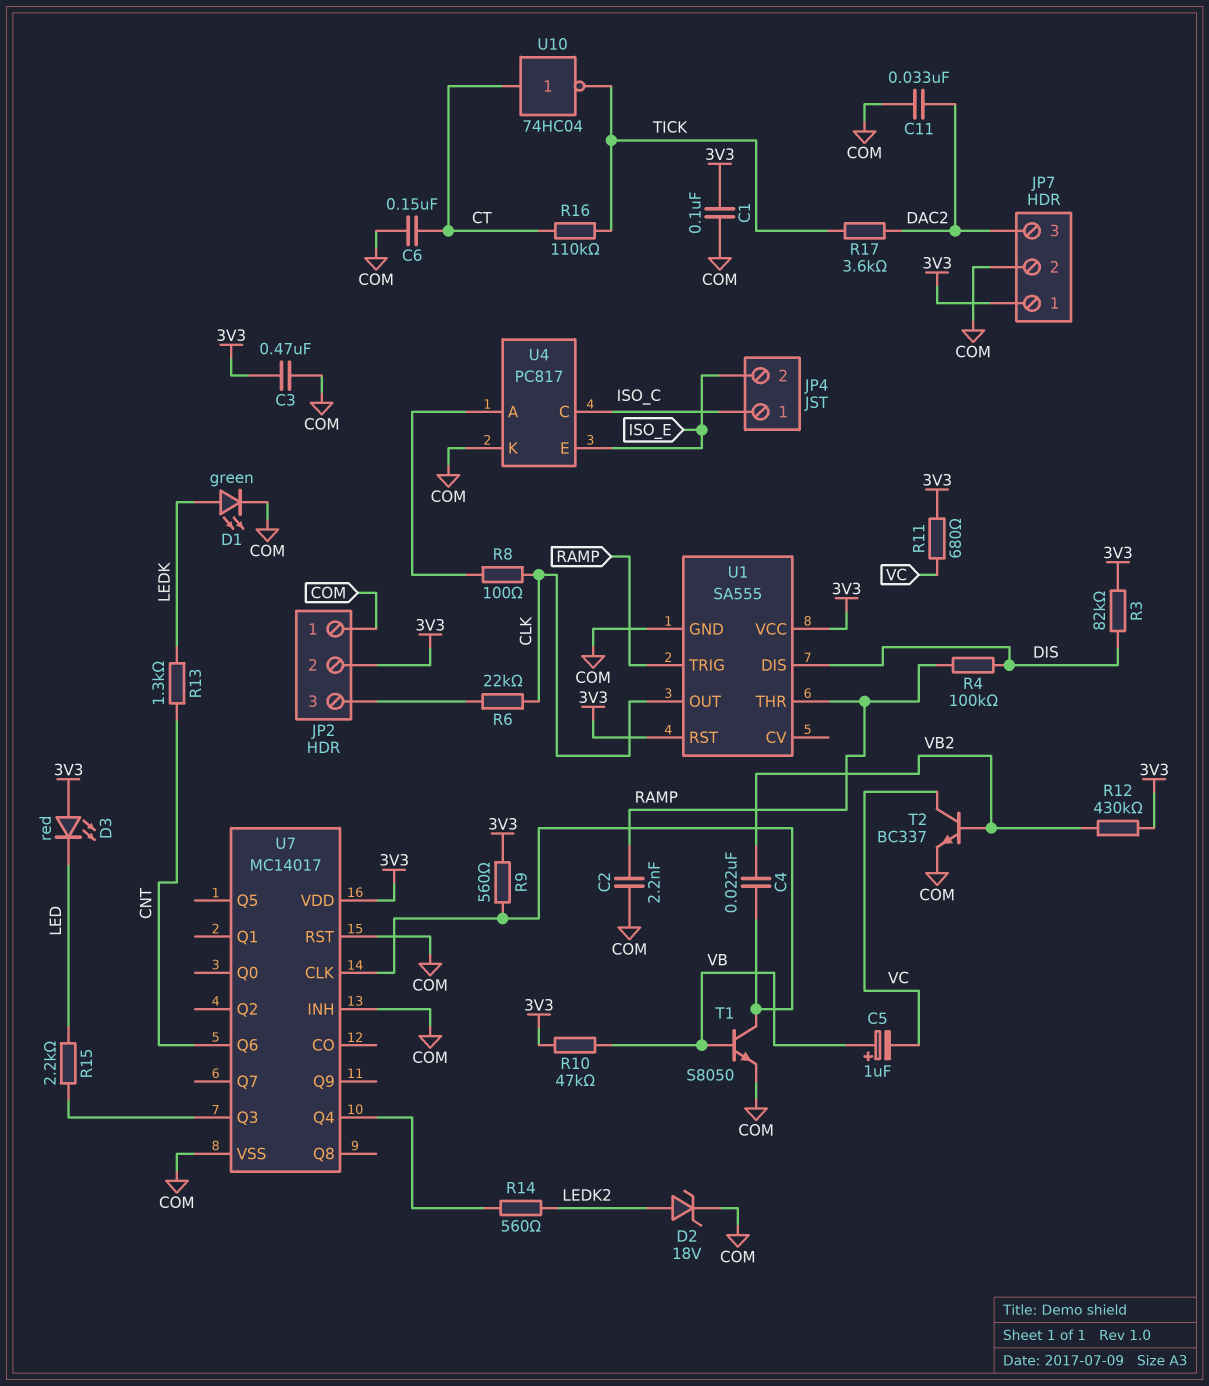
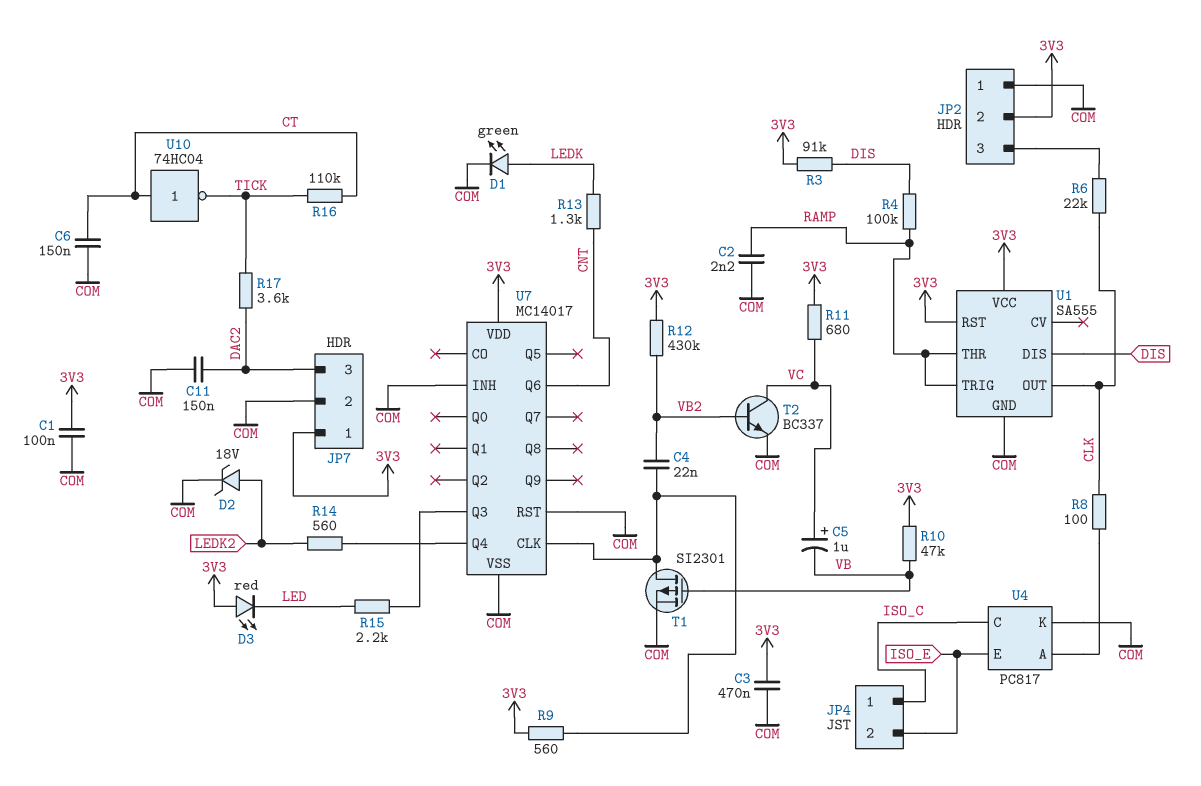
C5: 1uF (plus VB, minus VC) -> 1uF (plus VC, minus VB)
C11: 33nF (COM, DAC2) -> 150nF (COM, DAC2)
R3: 82k (3V3, DIS) -> 91k (3V3, DIS)
T1: NPN S8050 (B VB, C U7/CLK, E COM) -> PMOS SI2301 (G VB, D U7/CLK, S COM)

